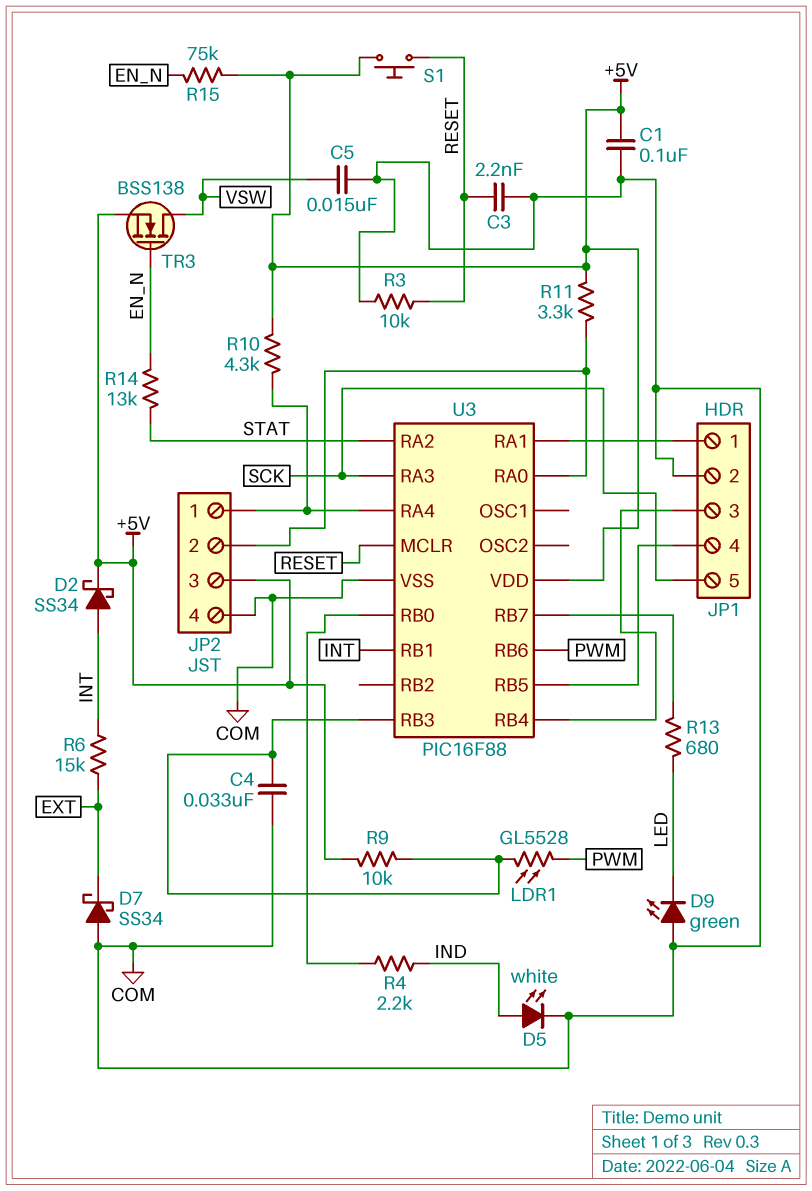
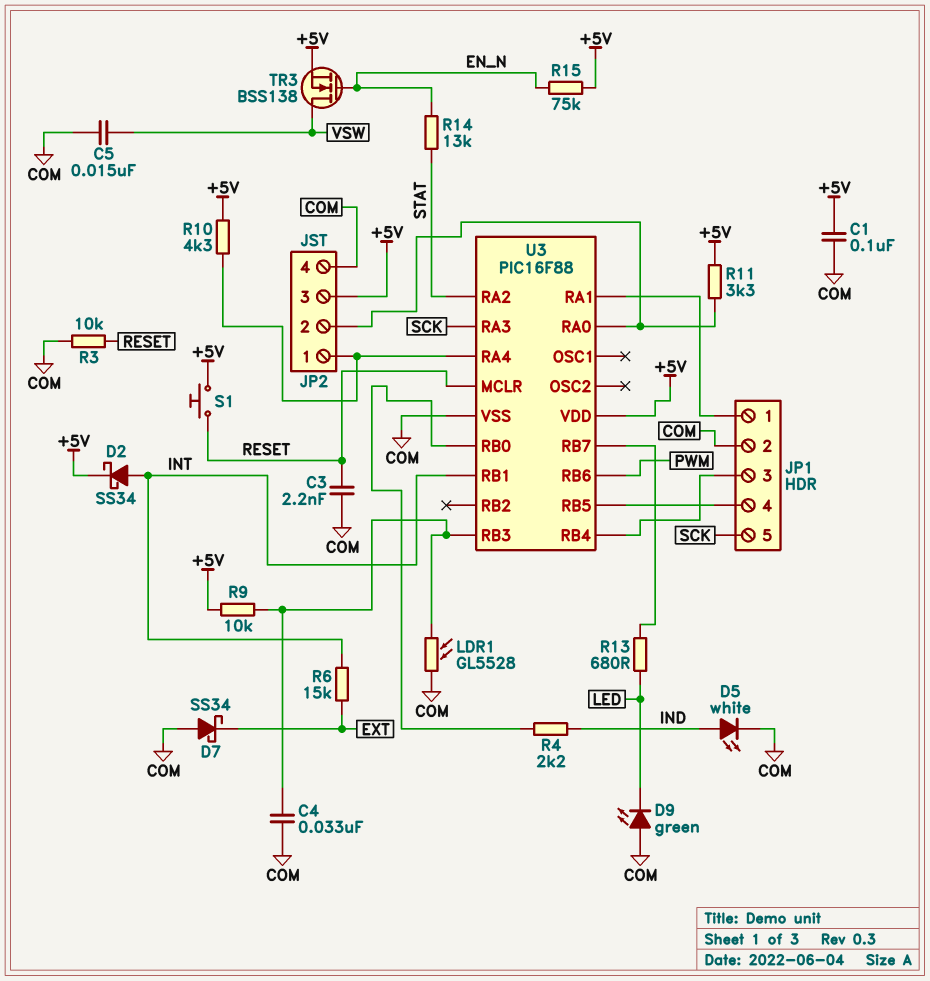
LDR1: GL5528 (PWM, U3/RB3) -> GL5528 (COM, U3/RB3)

